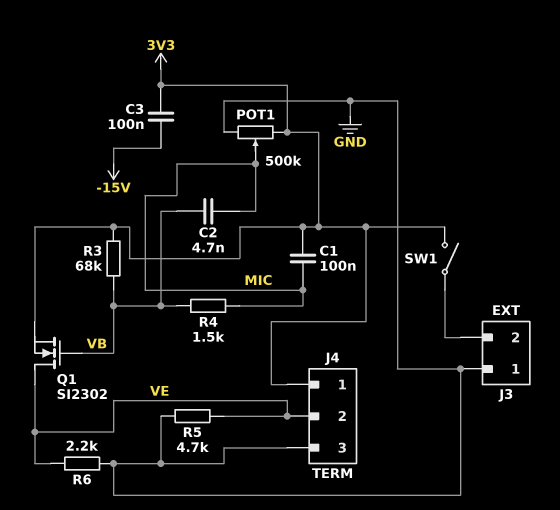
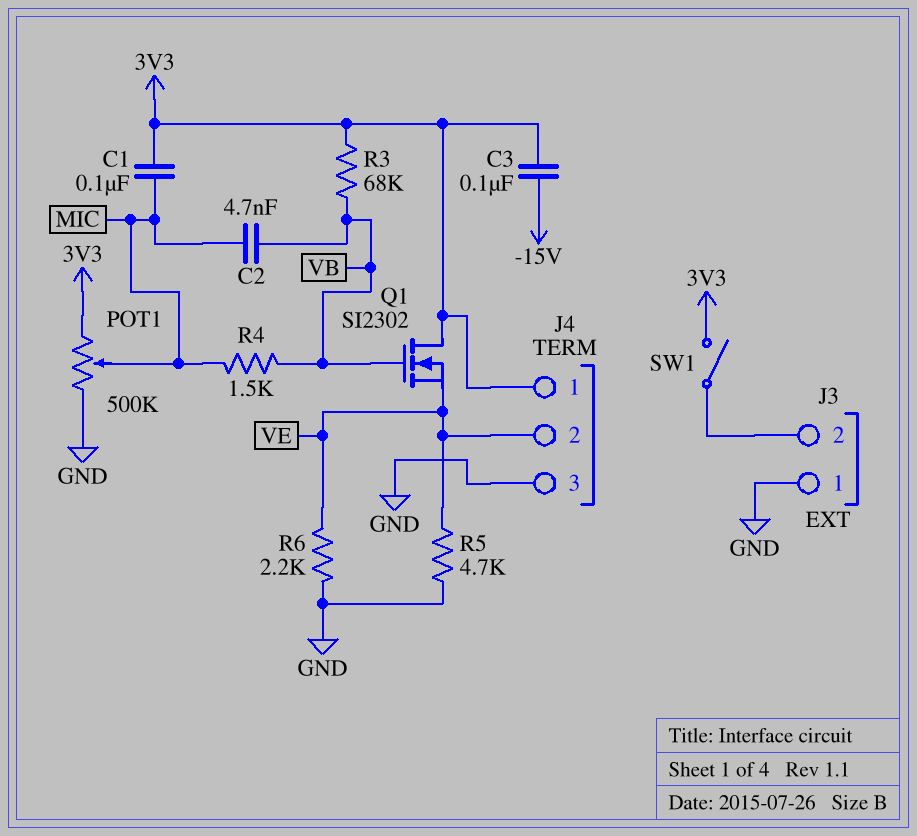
Q1: NMOS SI2302 (G VB, D VE, S 3V3) -> NMOS SI2302 (G VB, D 3V3, S VE)

